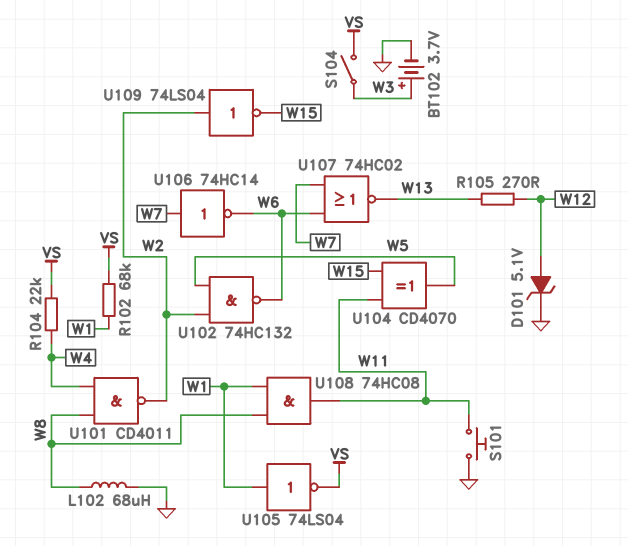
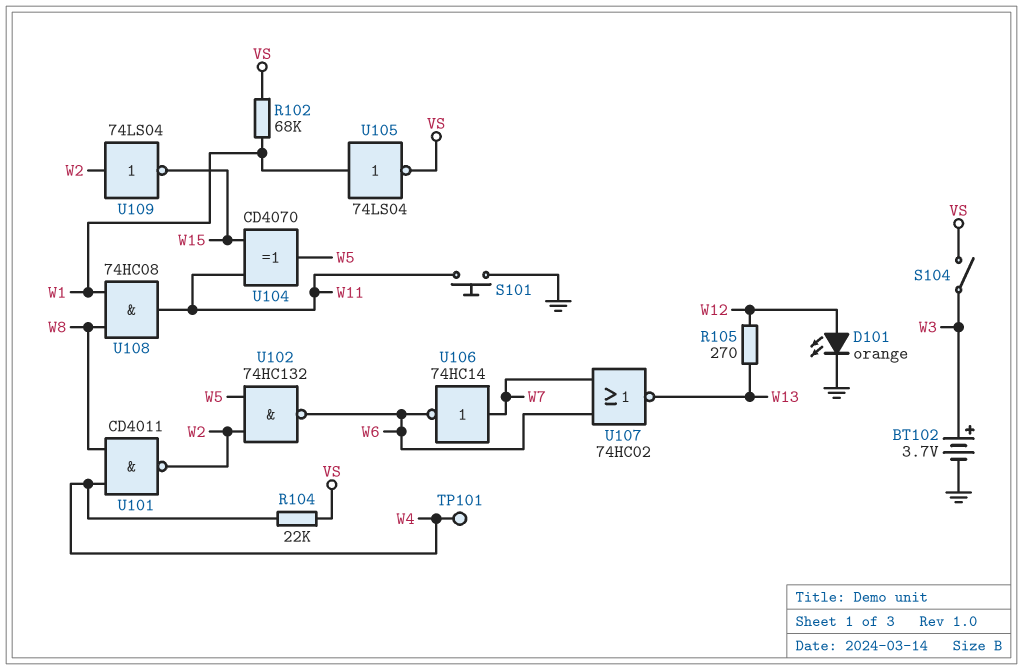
D101: zener 5.1V (A W12, K GND) -> LED orange (A W12, K GND)
L102: 68uH (GND, W8) -> none
TP101: none -> test point (W4)

